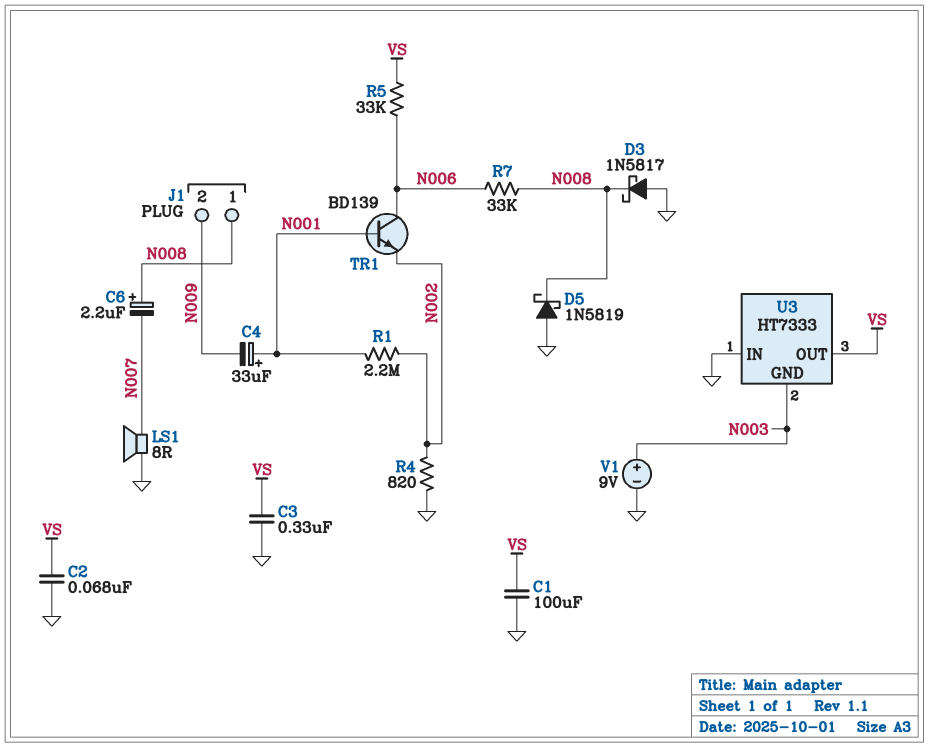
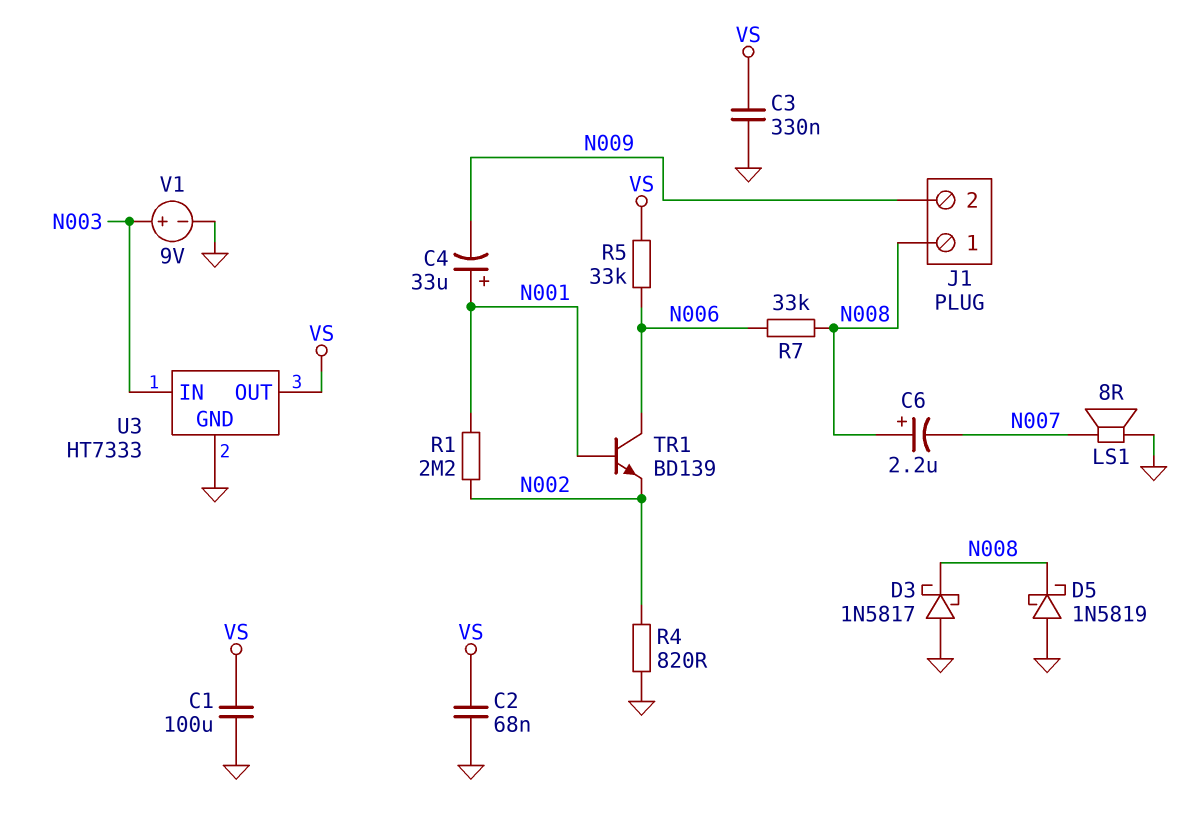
U3 pin GND: N003 -> GND
U3 pin IN: GND -> N003

